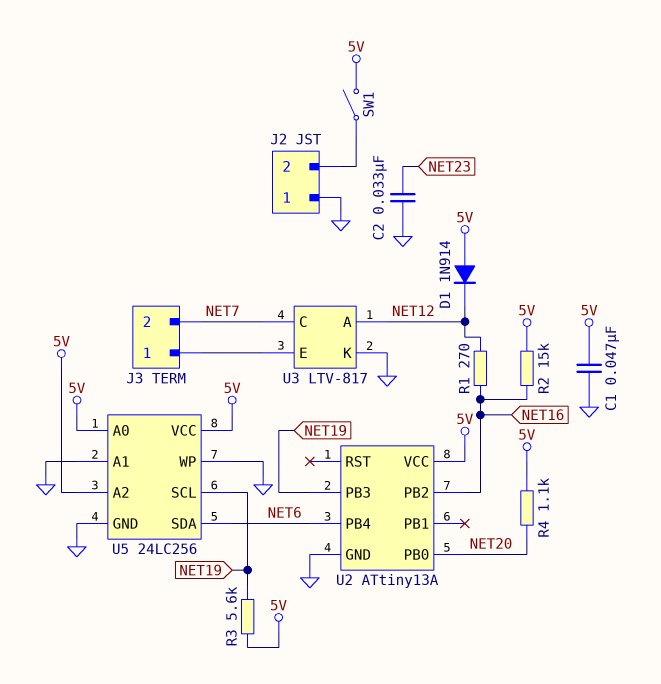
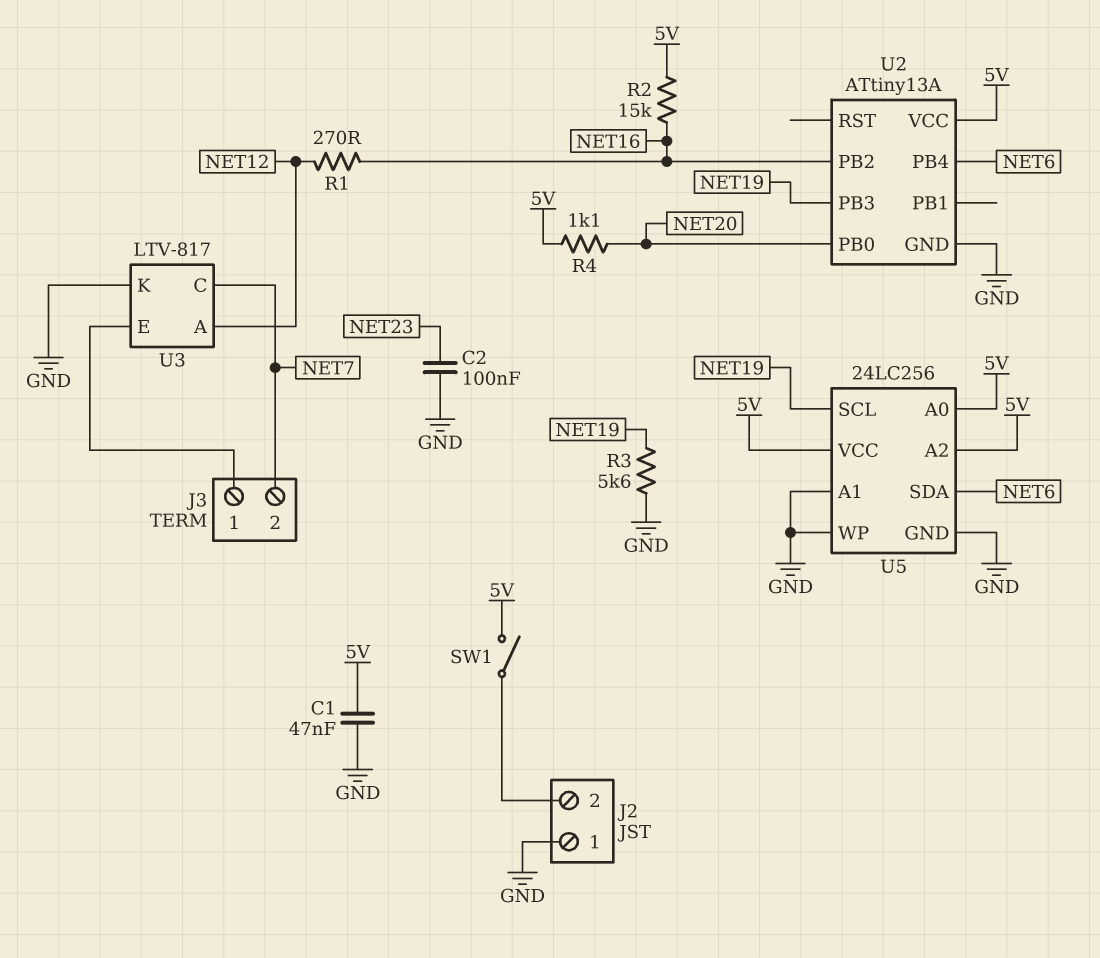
C2: 33nF (GND, NET23) -> 100nF (GND, NET23)
D1: diode 1N914 (A 5V, K NET12) -> none
R3: 5.6k (5V, NET19) -> 5.6k (GND, NET19)

